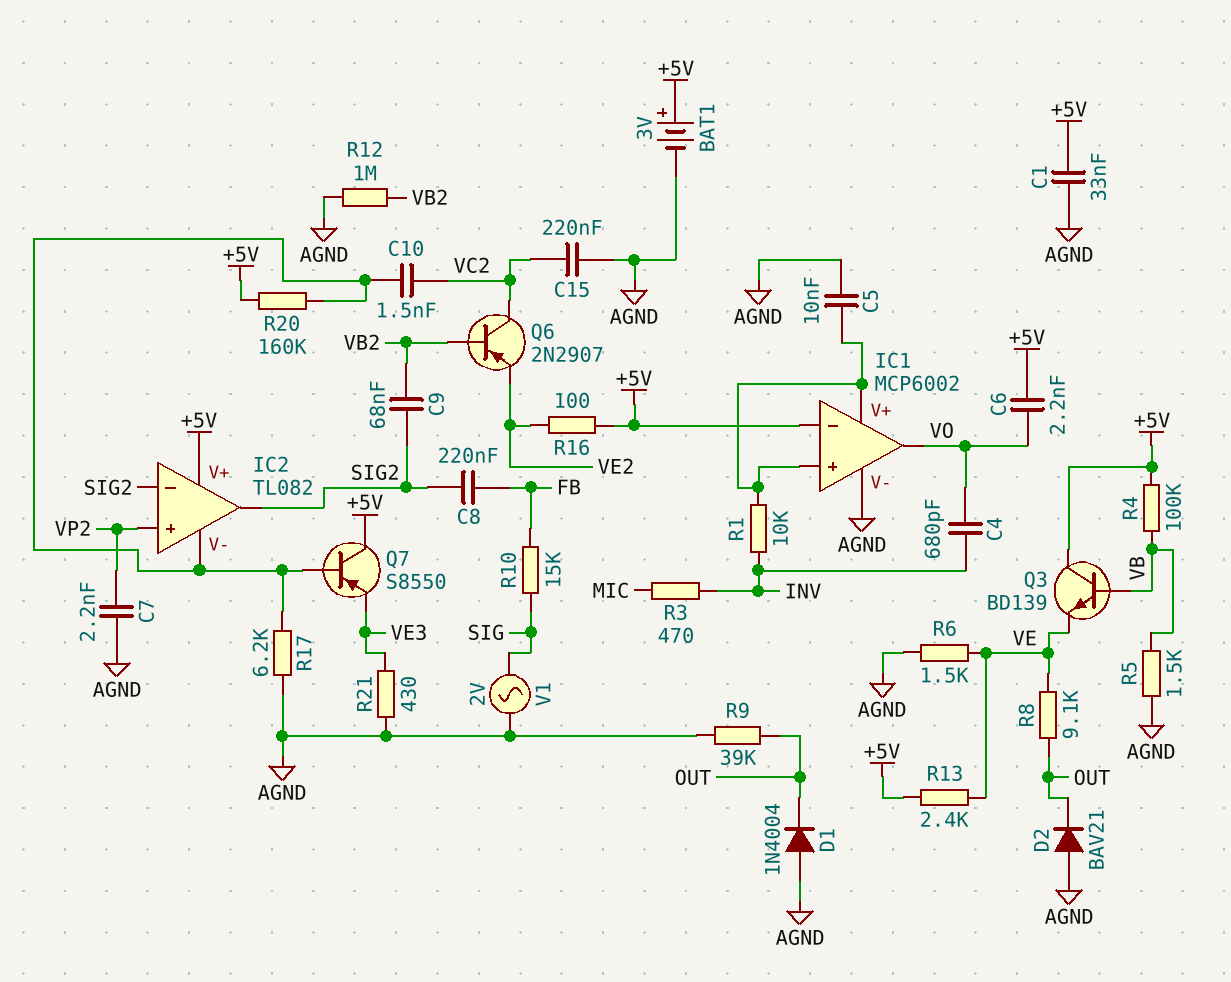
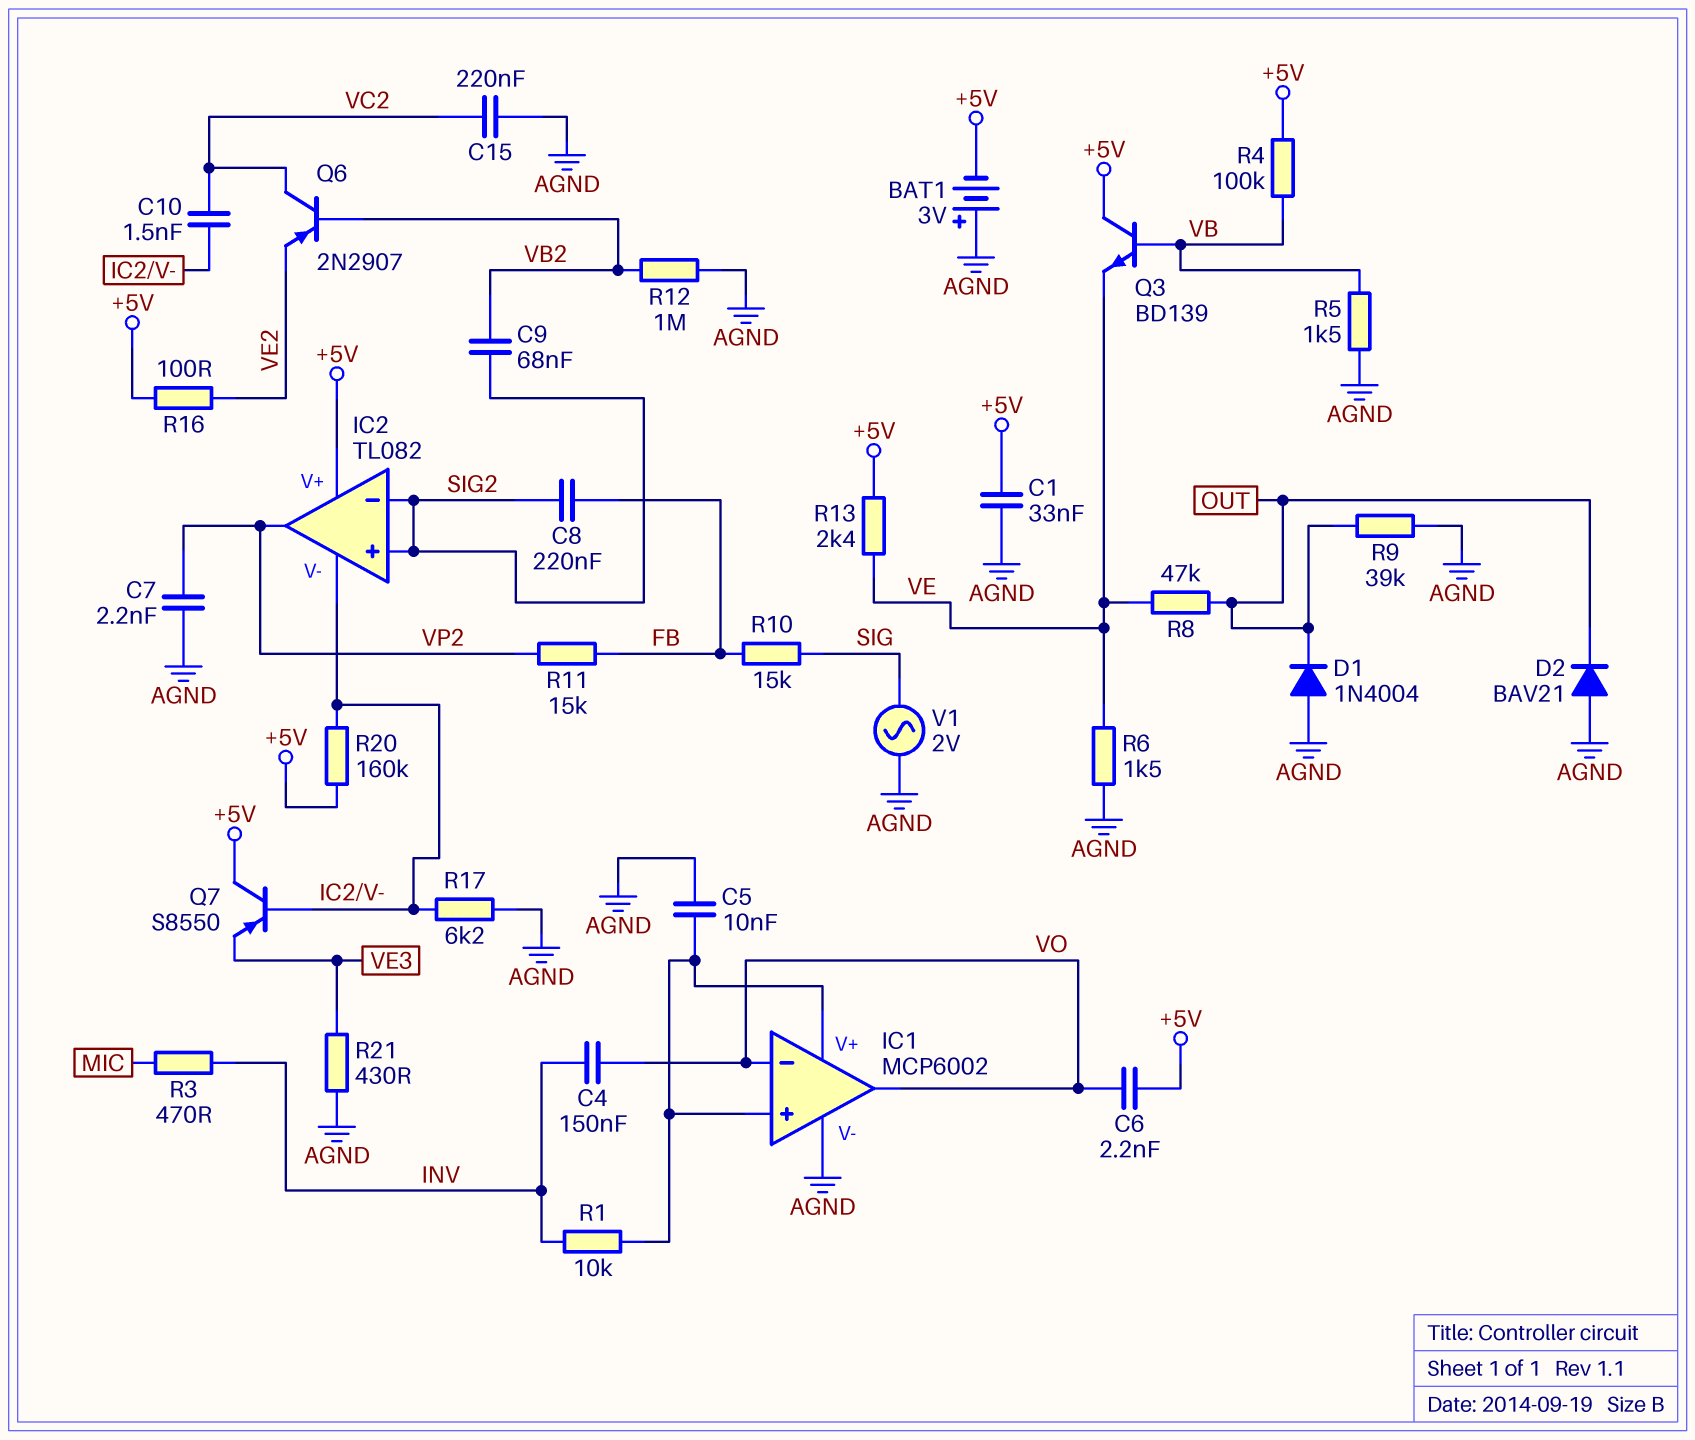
BAT1: 3V (plus +5V, minus AGND) -> 3V (plus AGND, minus +5V)
C4: 680pF (INV, VO) -> 150nF (INV, VO)
IC1 pin in-: +5V -> VO
IC2 pin in+: VP2 -> SIG2
IC2 pin out: SIG2 -> VP2
R8: 9.1k (OUT, VE) -> 47k (OUT, VE)
R11: none -> 15k (FB, VP2)

